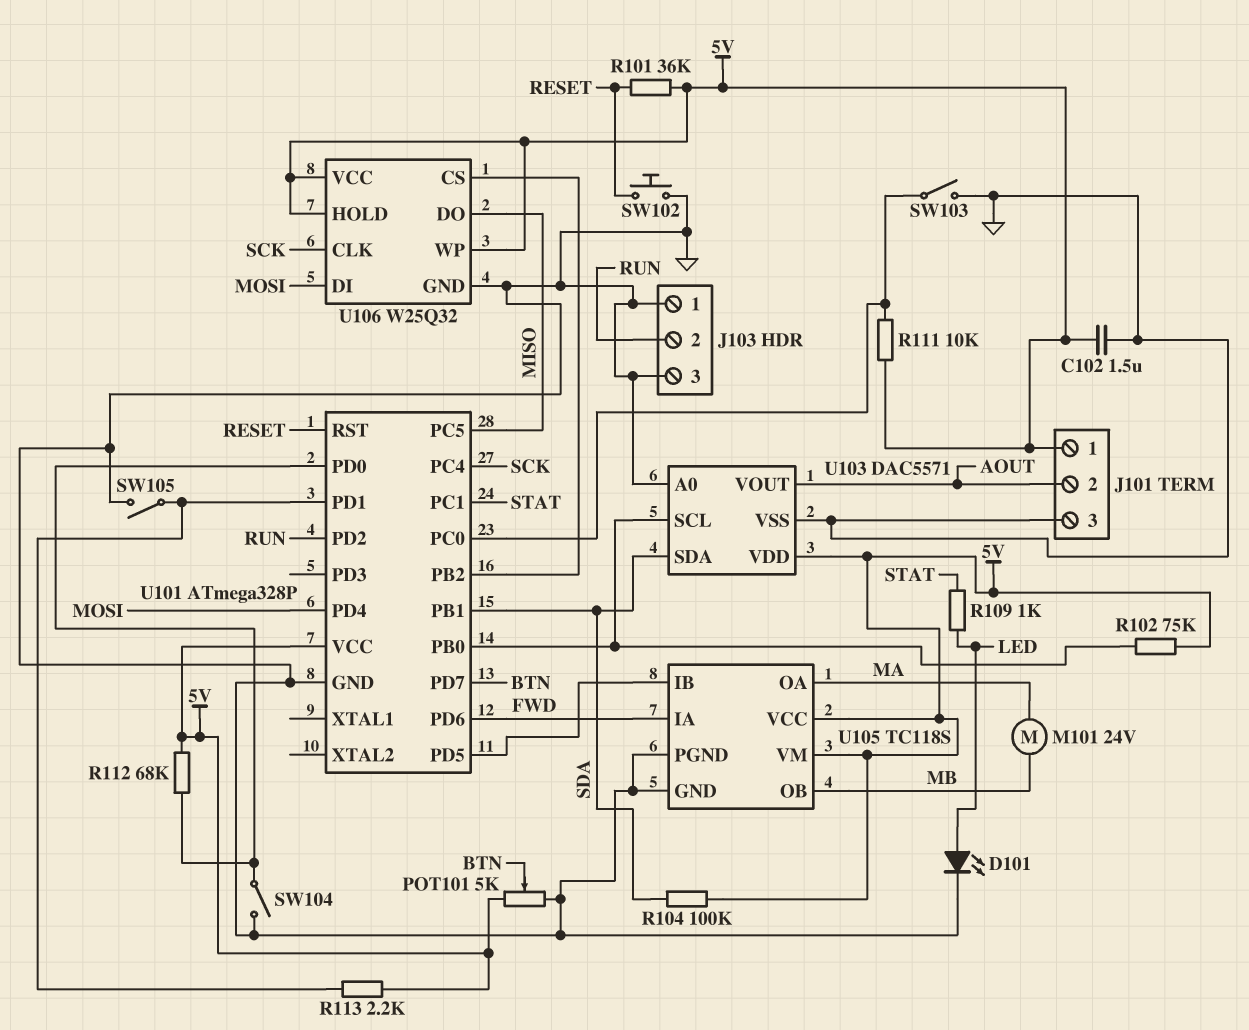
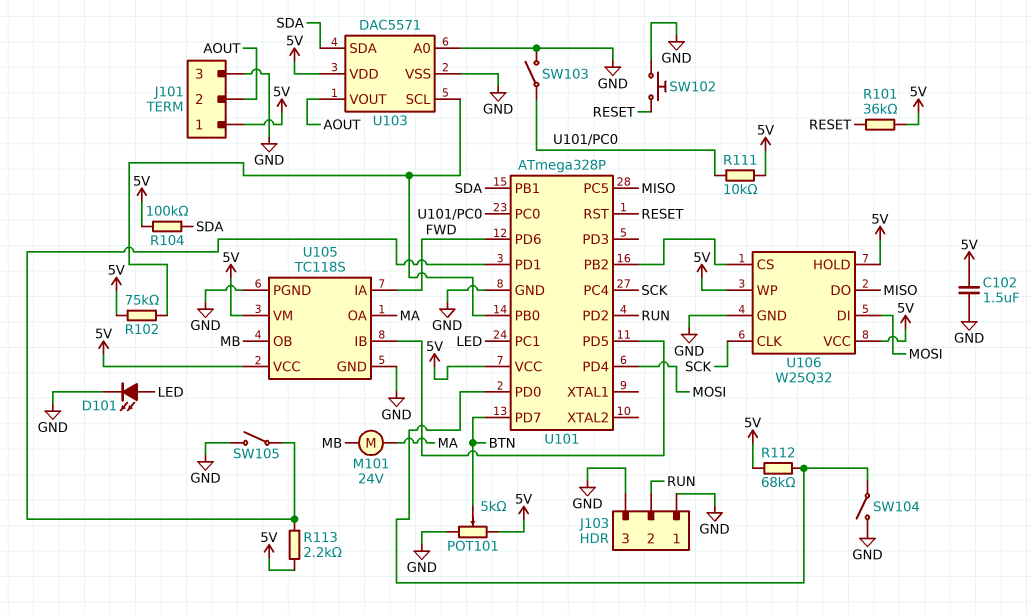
R109: 1k (LED, STAT) -> none
U101 pin PC1: STAT -> LED

